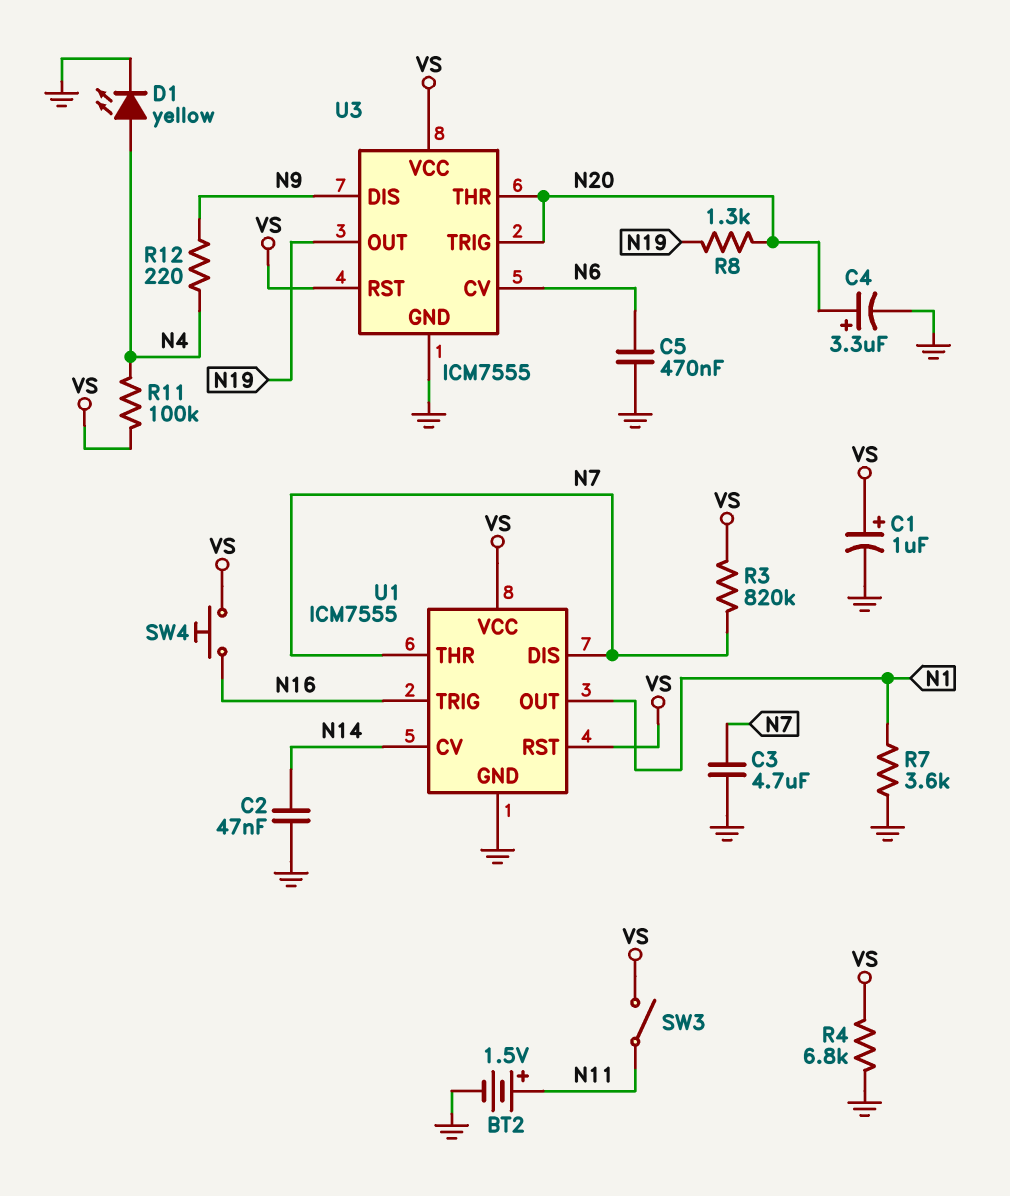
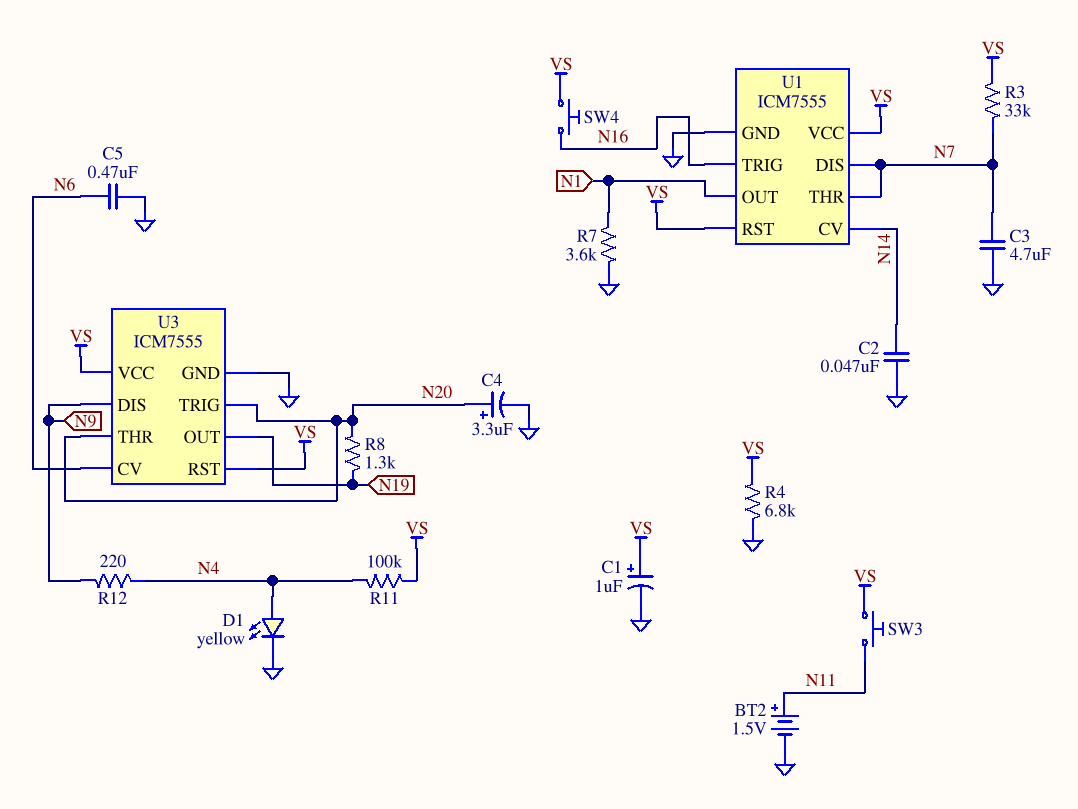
R3: 820k (N7, VS) -> 33k (N7, VS)
SW3: switch (N11, VS) -> button (N11, VS)

